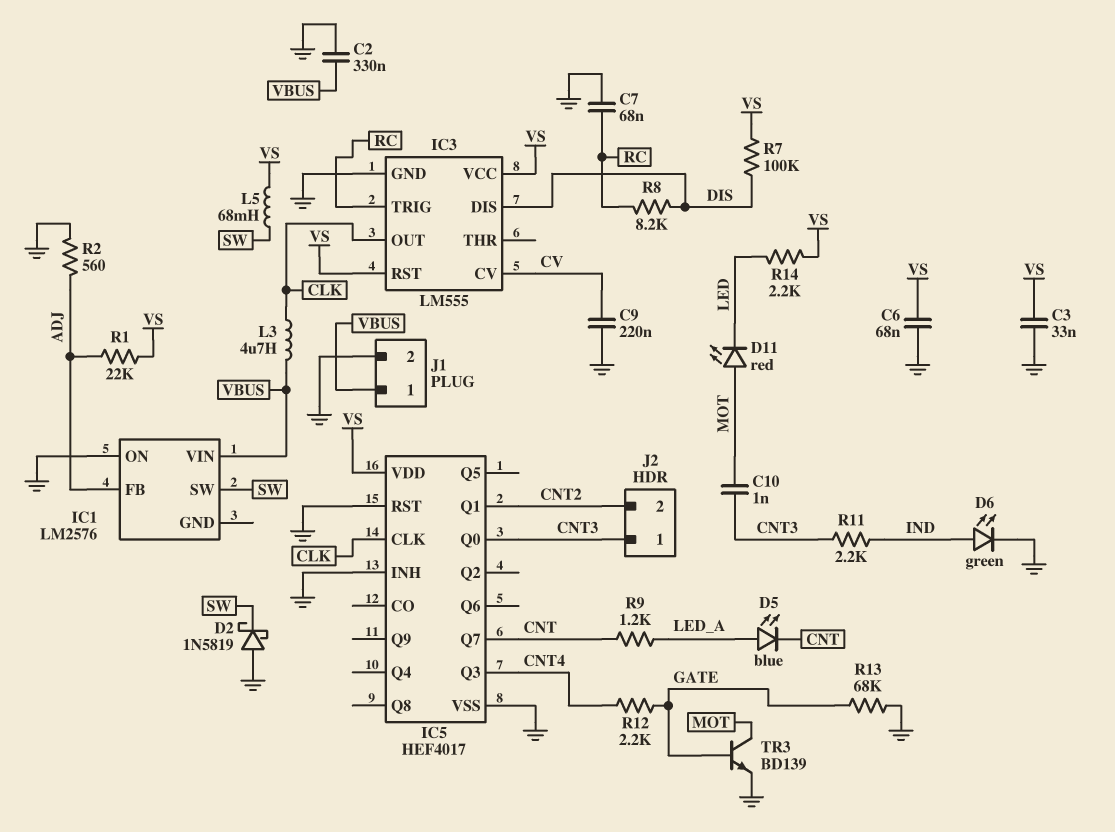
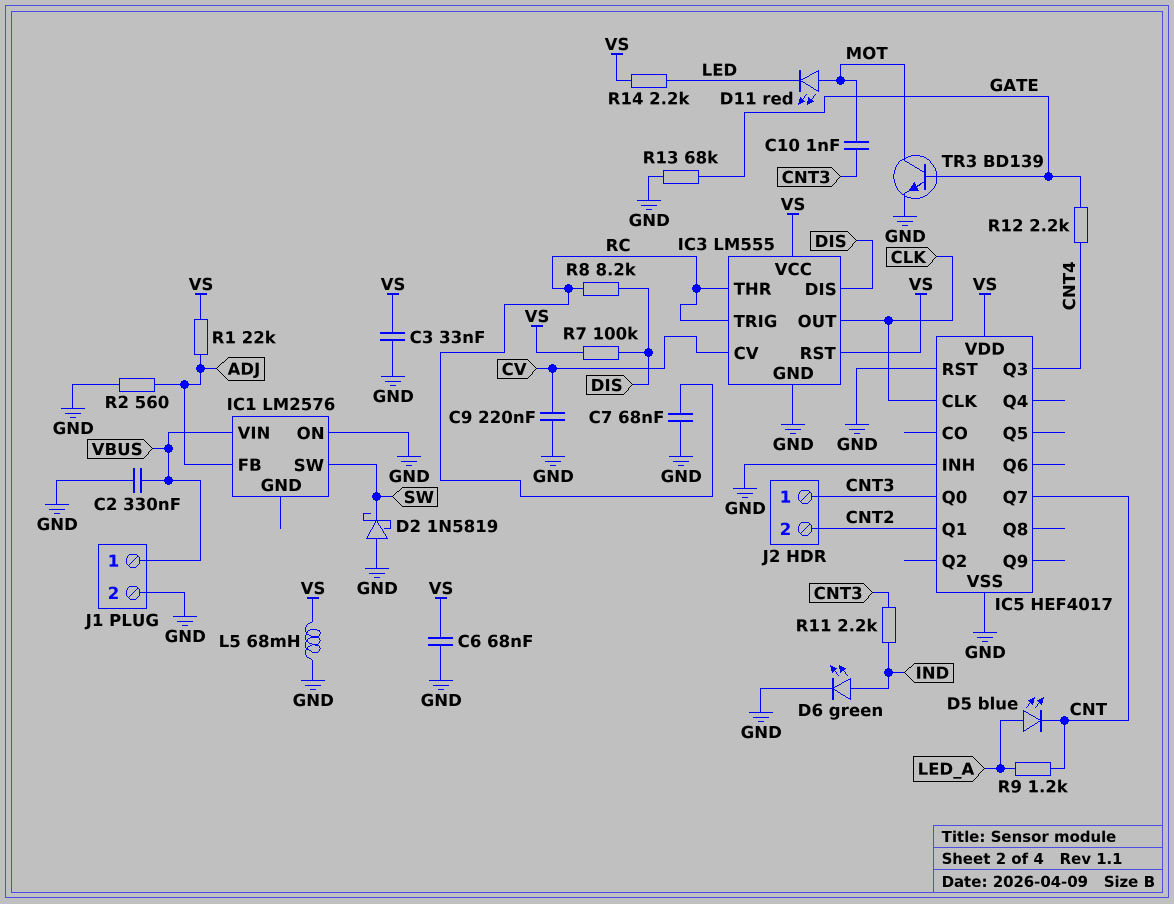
IC3 pin THR: none -> RC
L3: 4.7uH (CLK, VBUS) -> none
L5: 68mH (SW, VS) -> 68mH (GND, VS)

